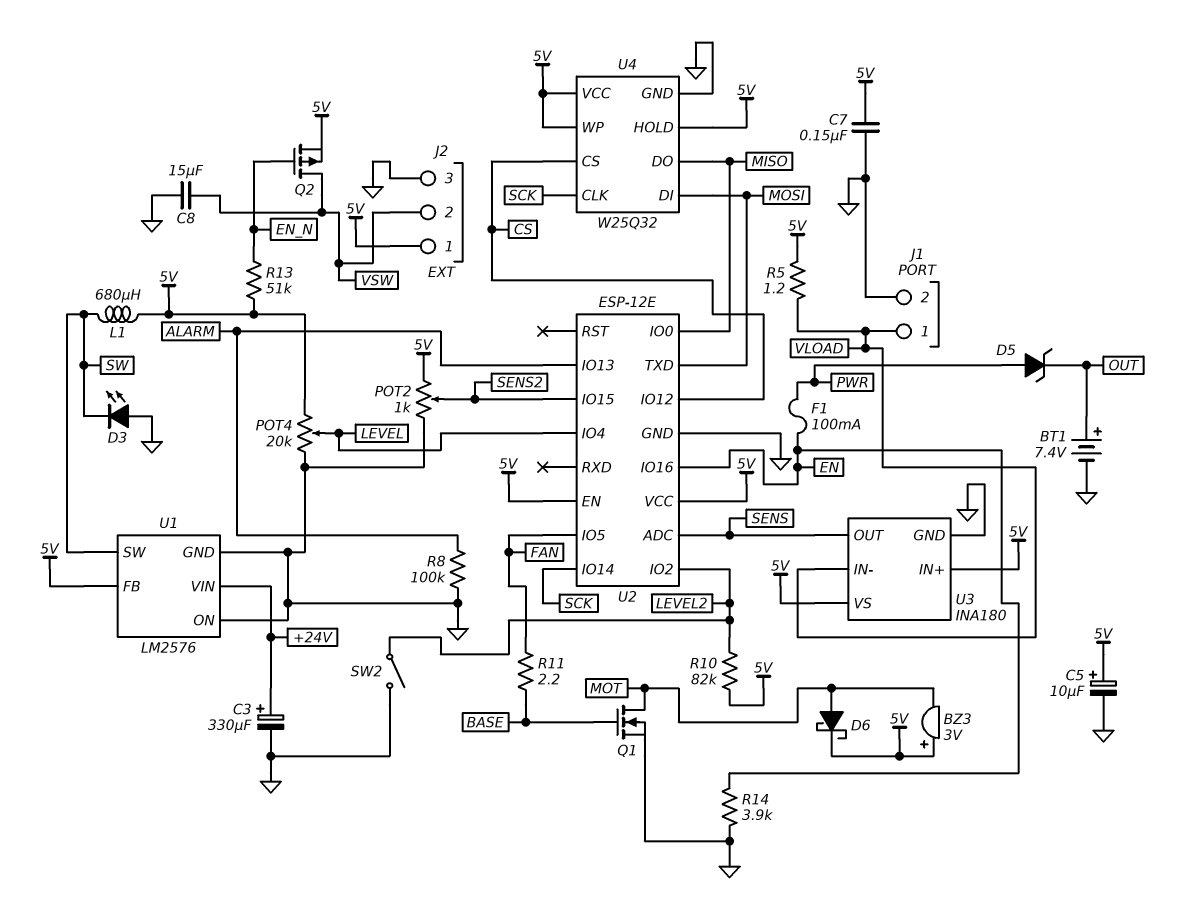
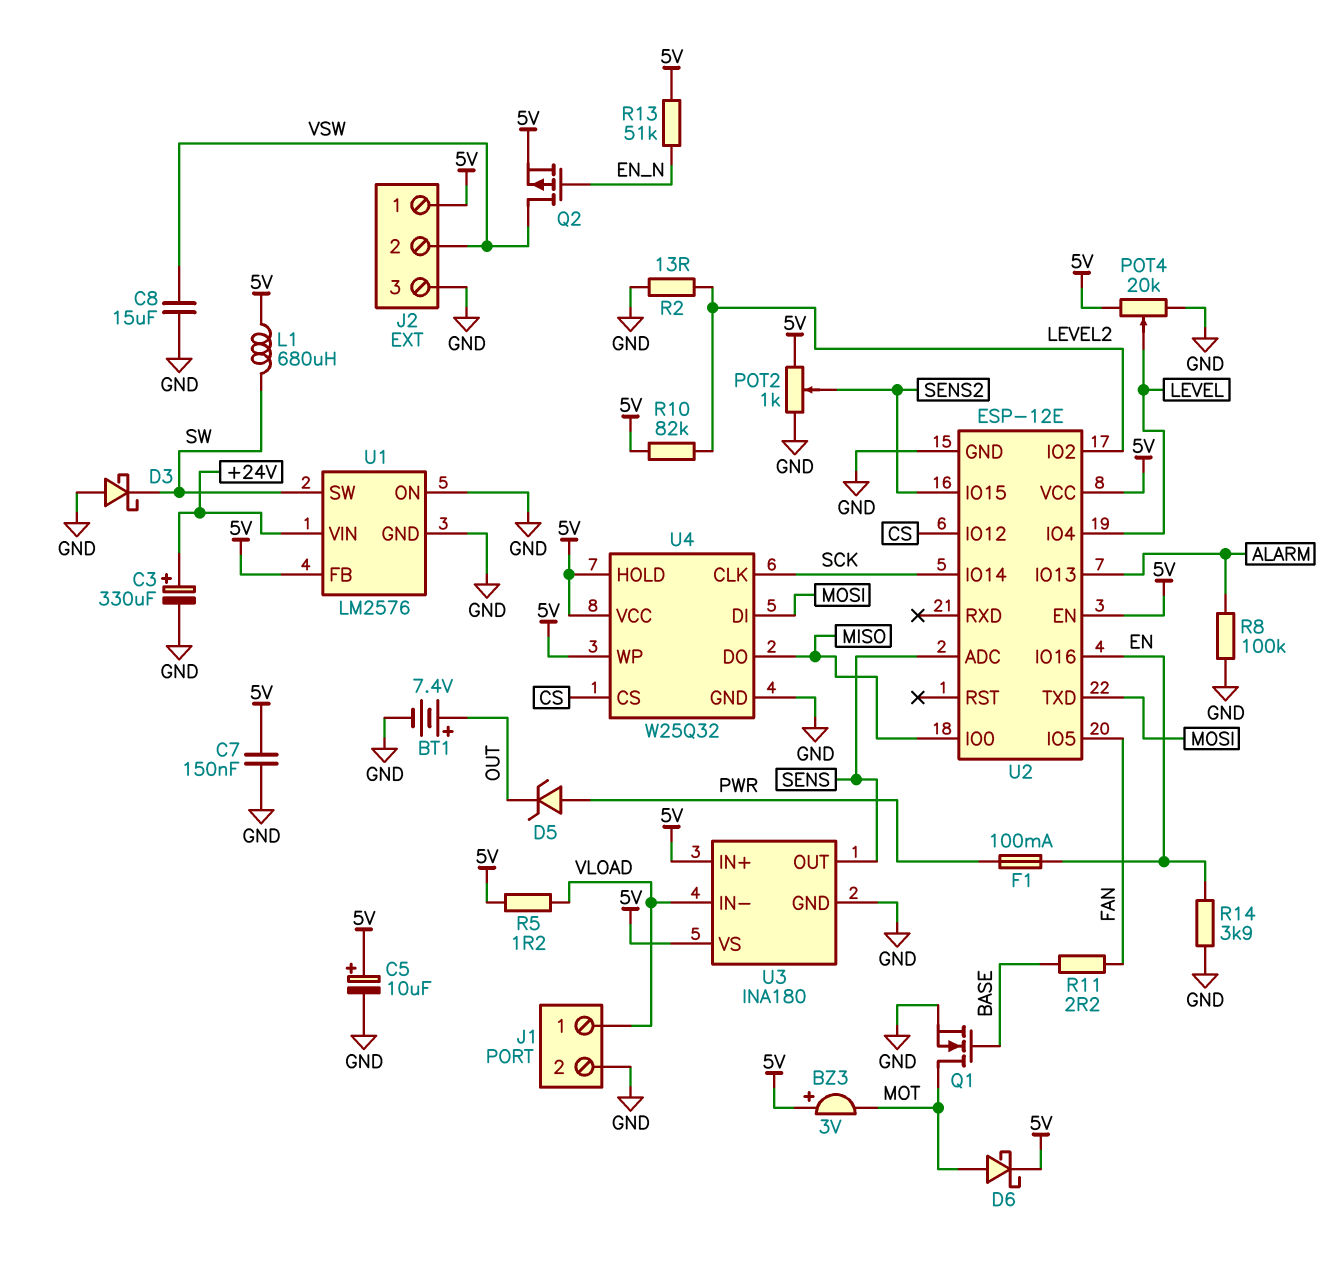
D3: LED (A GND, K SW) -> schottky (A GND, K SW)
R2: none -> 13 (GND, LEVEL2)
SW2: switch (GND, LEVEL2) -> none

